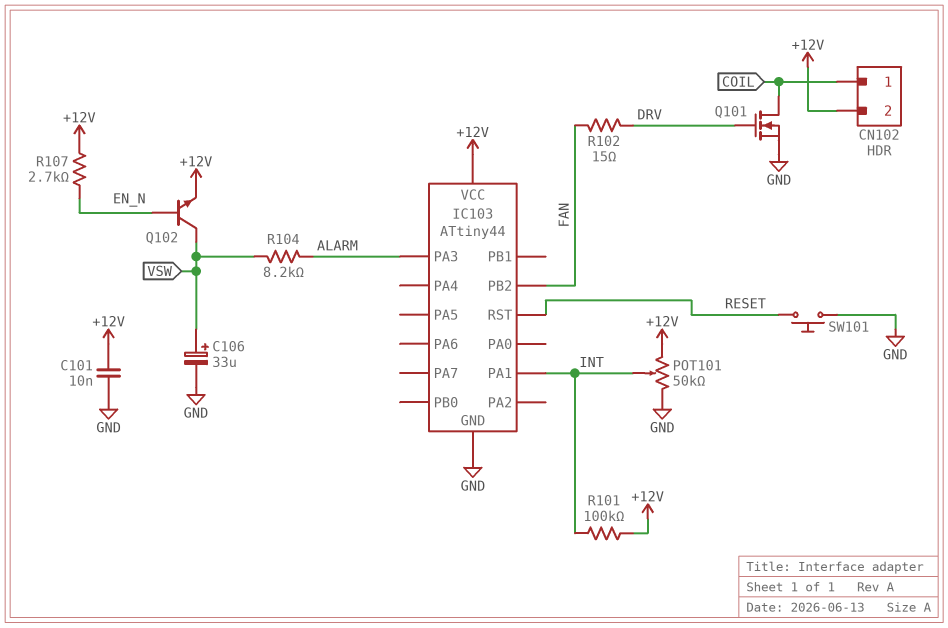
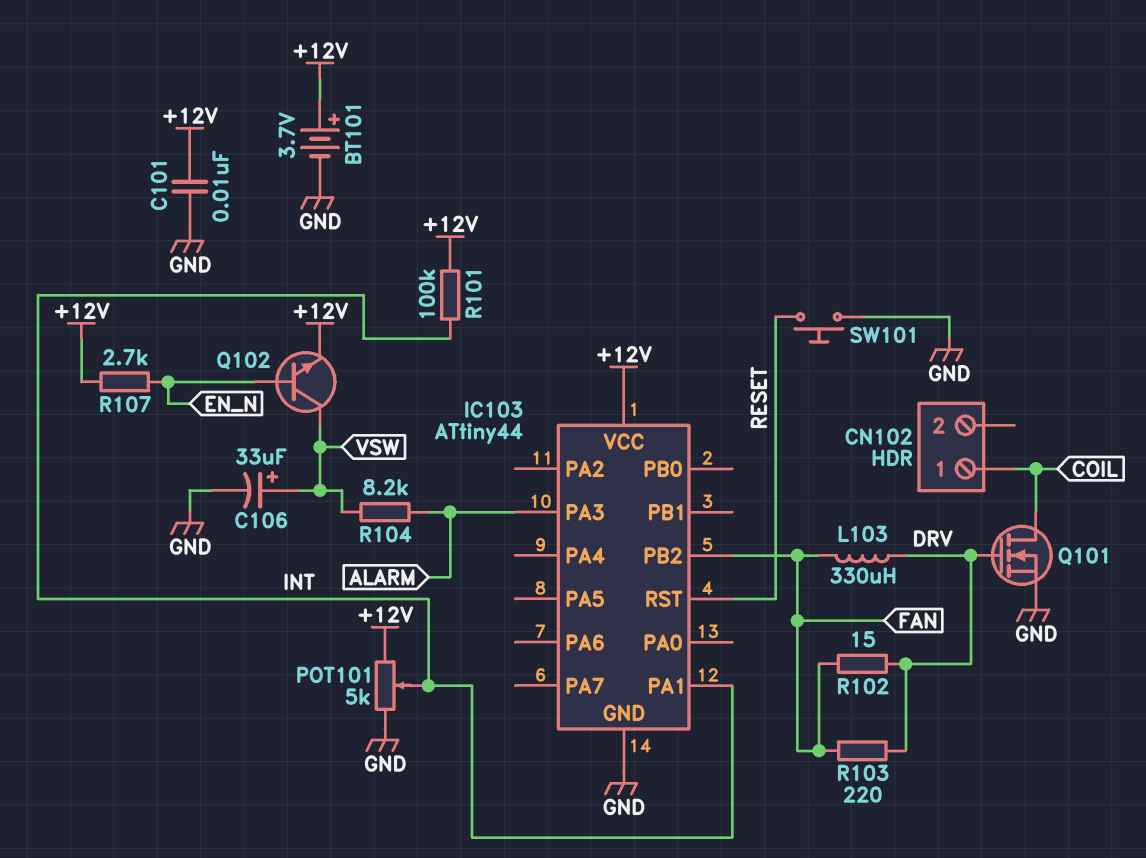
BT101: none -> 3.7V (plus +12V, minus GND)
CN102 pin 2: +12V -> none
L103: none -> 330uH (DRV, FAN)
POT101: 50k (+12V, GND, wiper INT) -> 5k (+12V, GND, wiper INT)
R103: none -> 220 (DRV, FAN)

